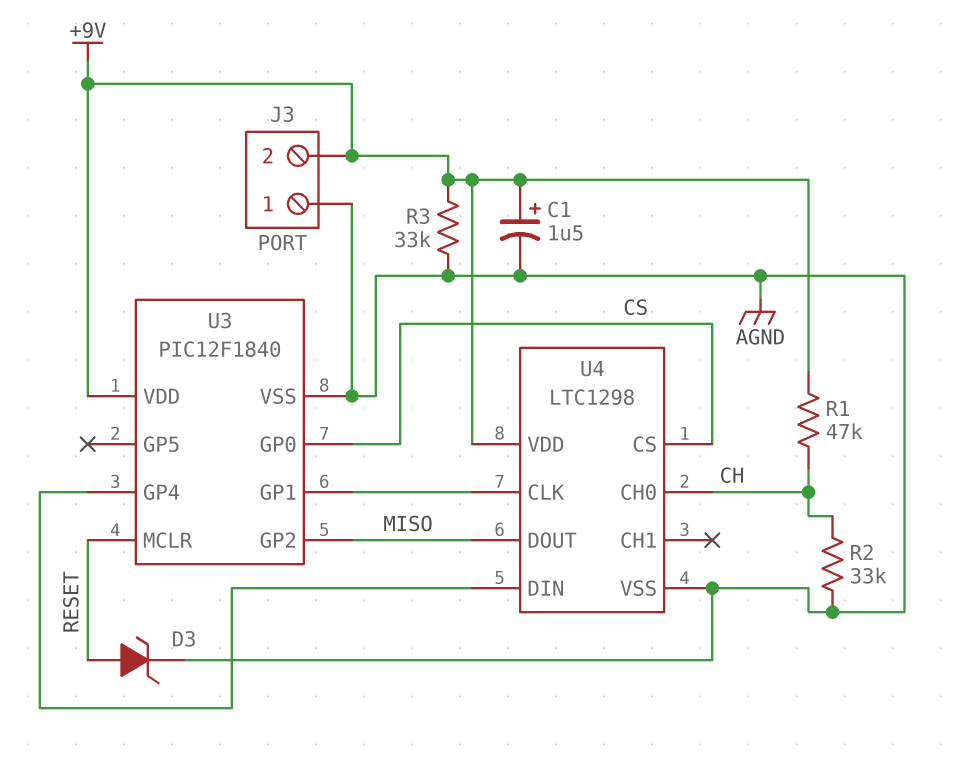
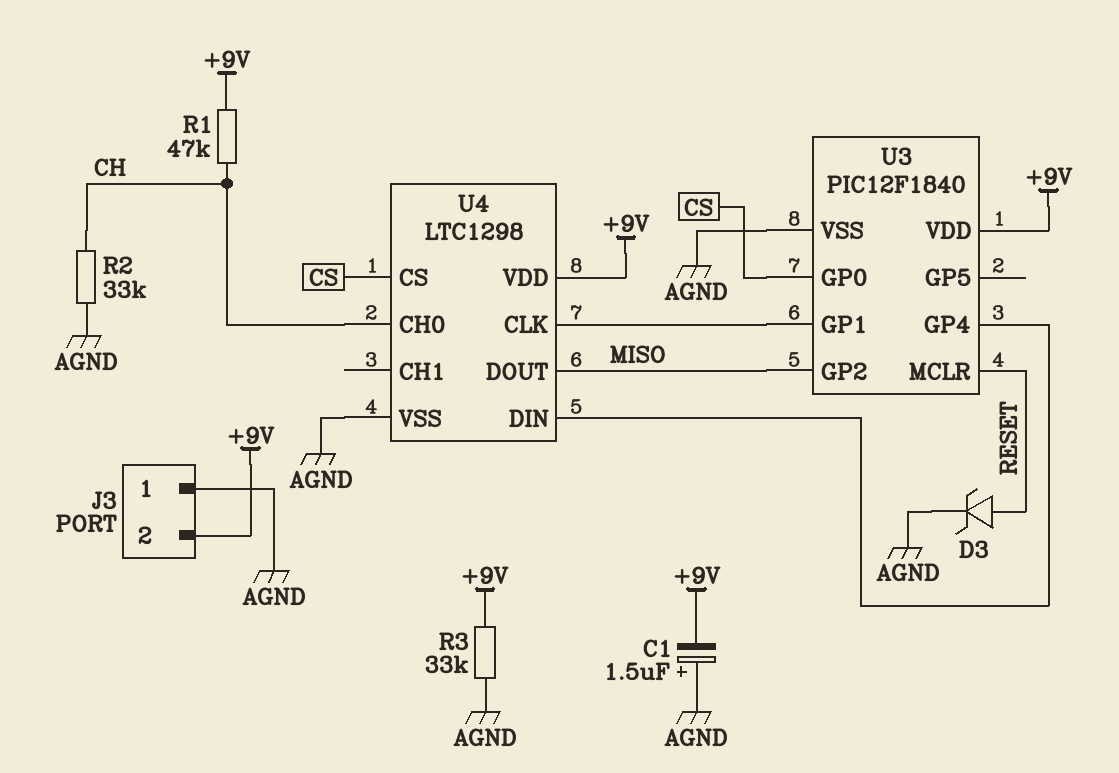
C1: 1.5uF (plus +9V, minus AGND) -> 1.5uF (plus AGND, minus +9V)

